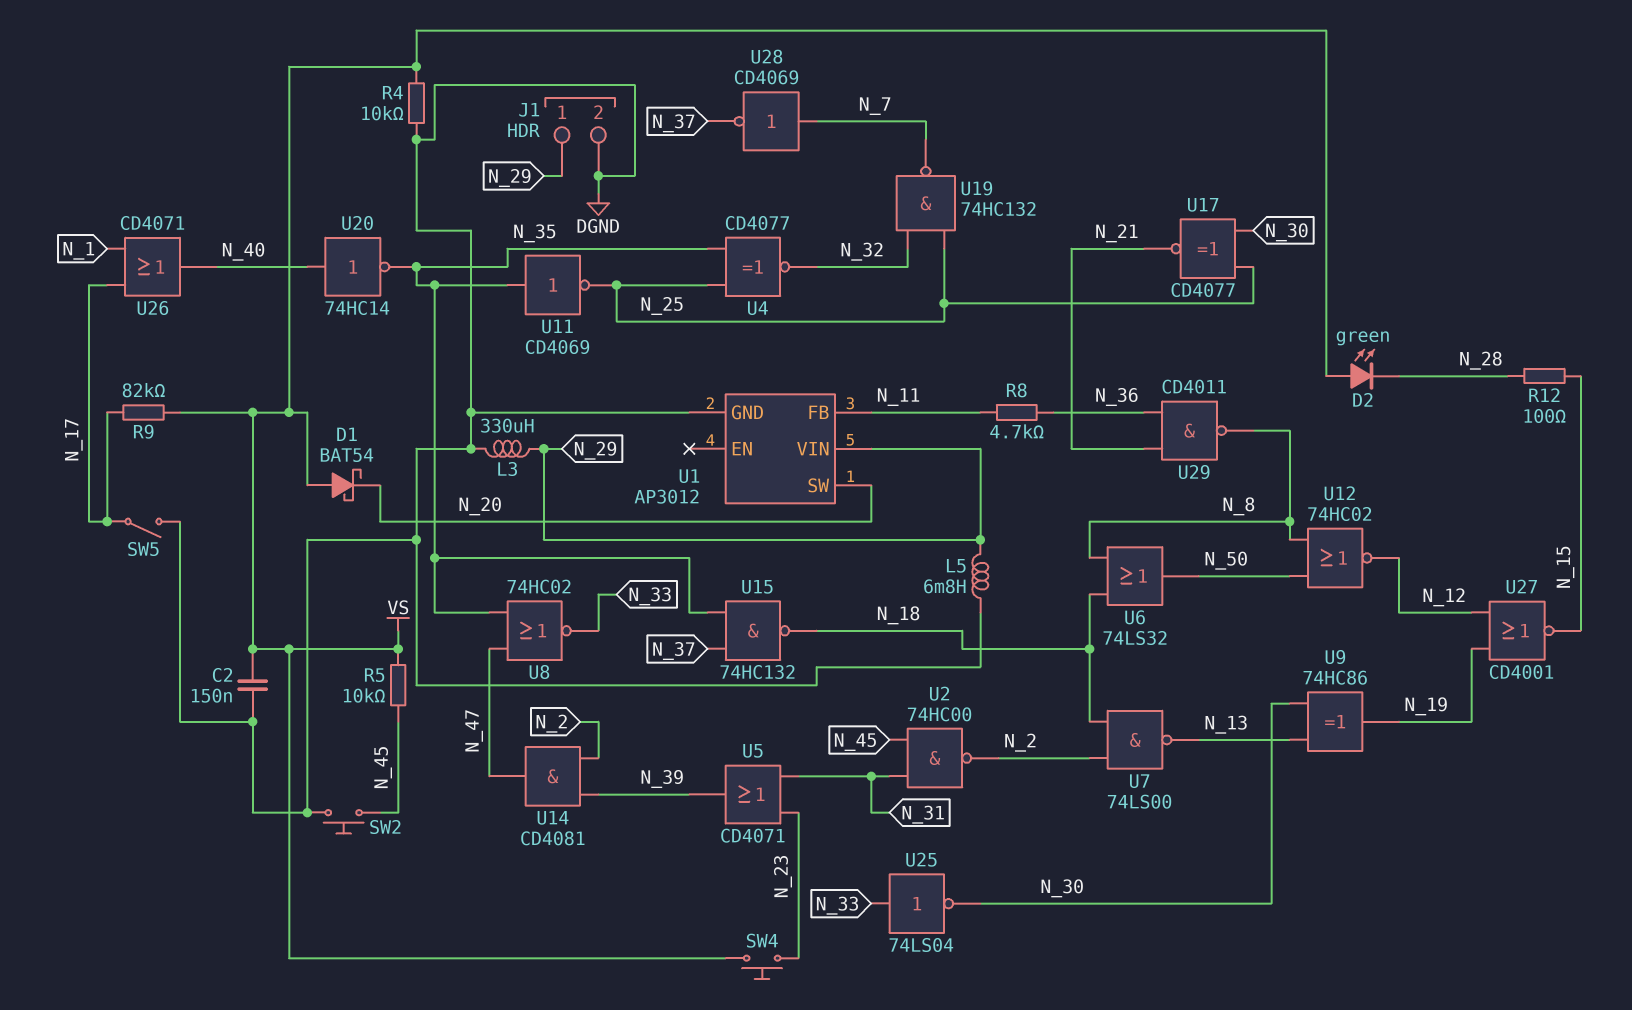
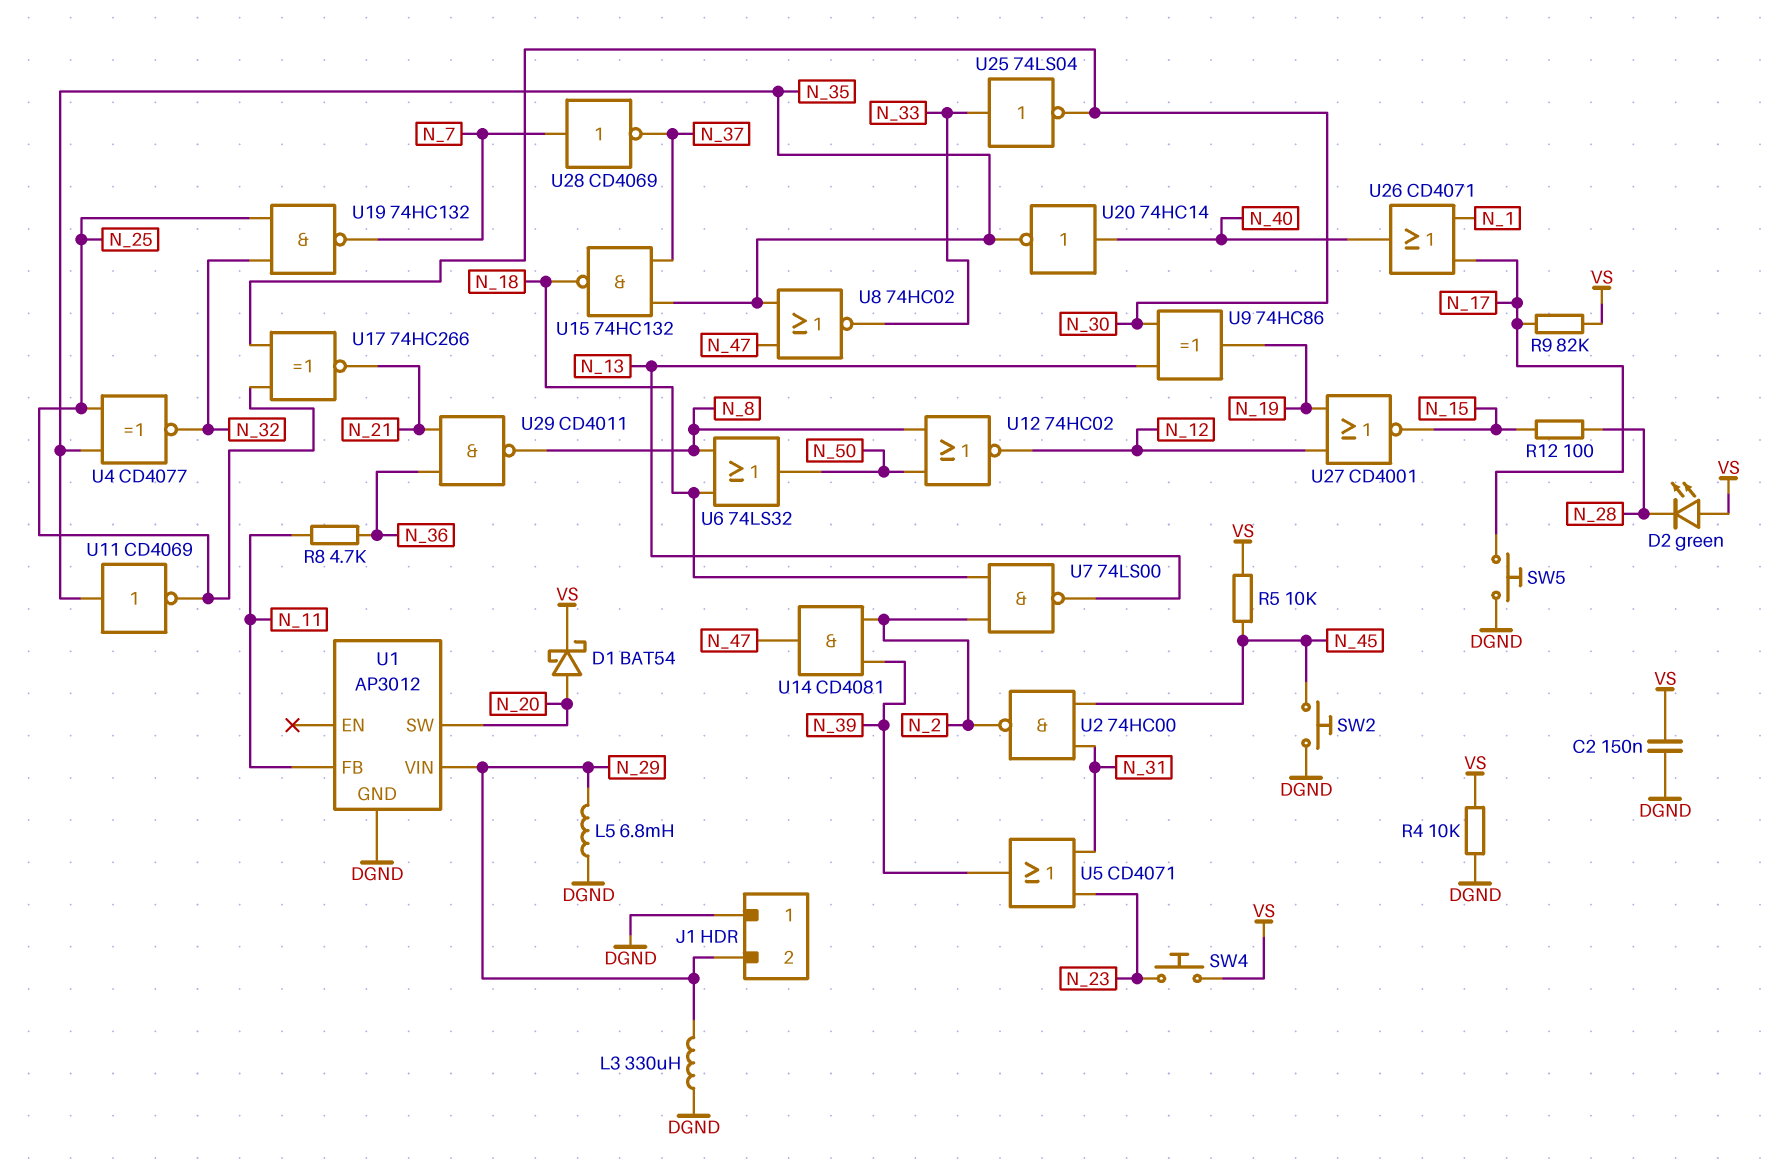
D1: schottky BAT54 (A VS, K N_20) -> schottky BAT54 (A N_20, K VS)
J1 pin 1: N_29 -> DGND
J1 pin 2: DGND -> N_29
SW5: switch (DGND, N_17) -> button (DGND, N_17)
U17: XNOR CD4077 (in N_25, in N_30, out N_21) -> XNOR 74HC266 (in N_25, in N_30, out N_21)

